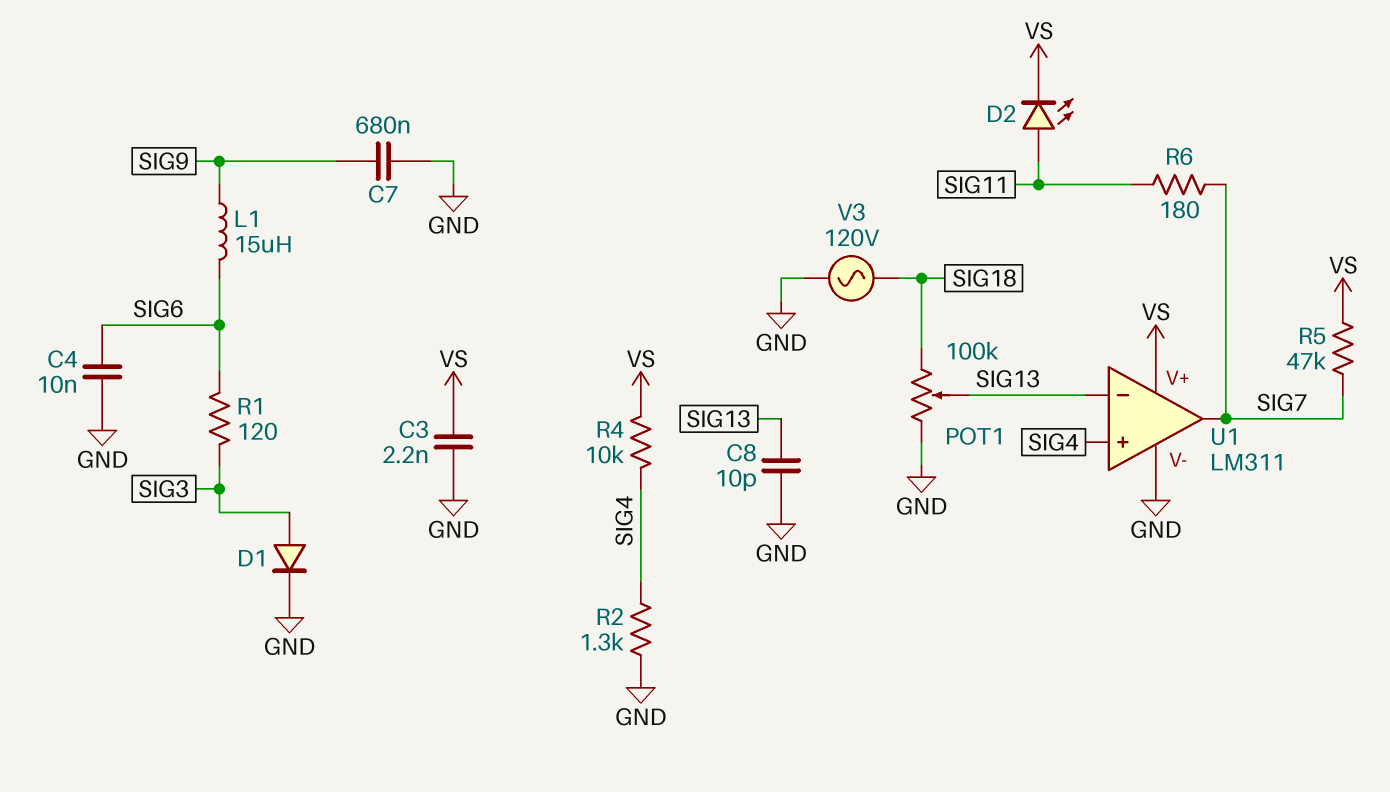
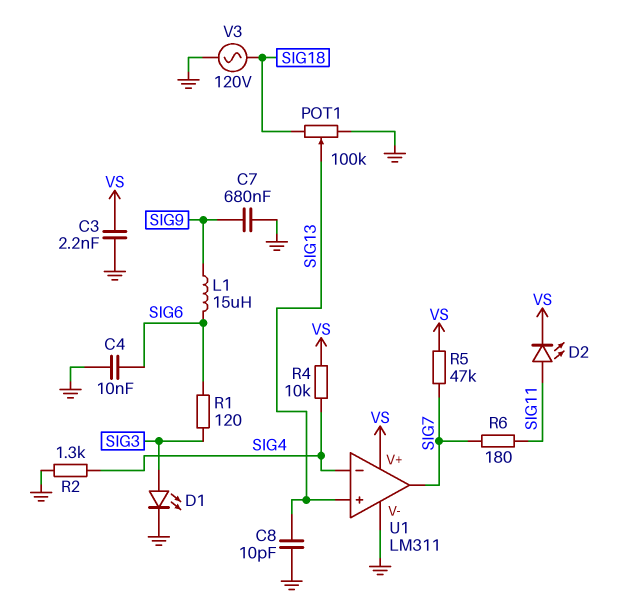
D1: diode (A SIG3, K GND) -> LED (A SIG3, K GND)
U1 pin in+: SIG4 -> SIG13
U1 pin in-: SIG13 -> SIG4

